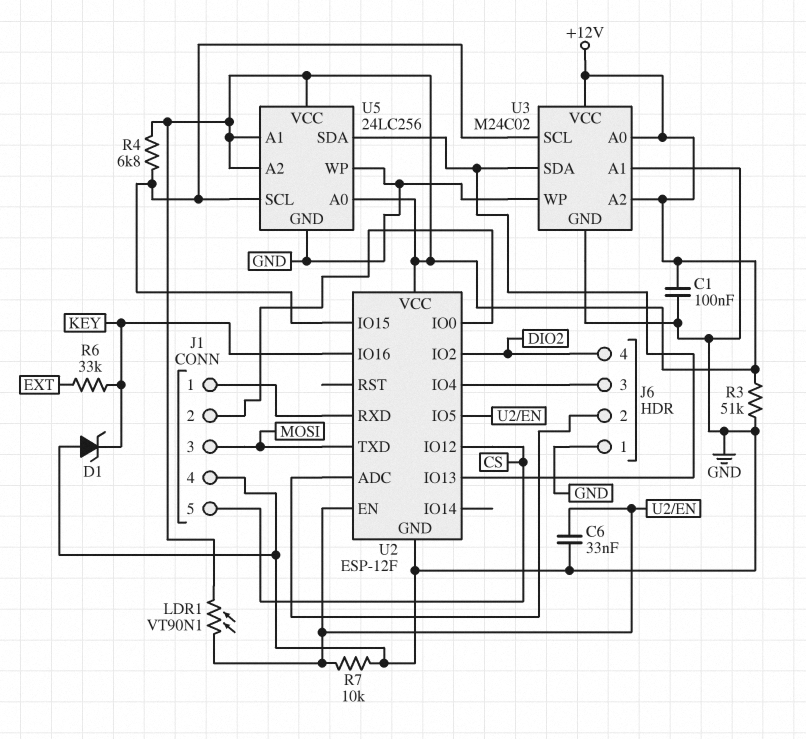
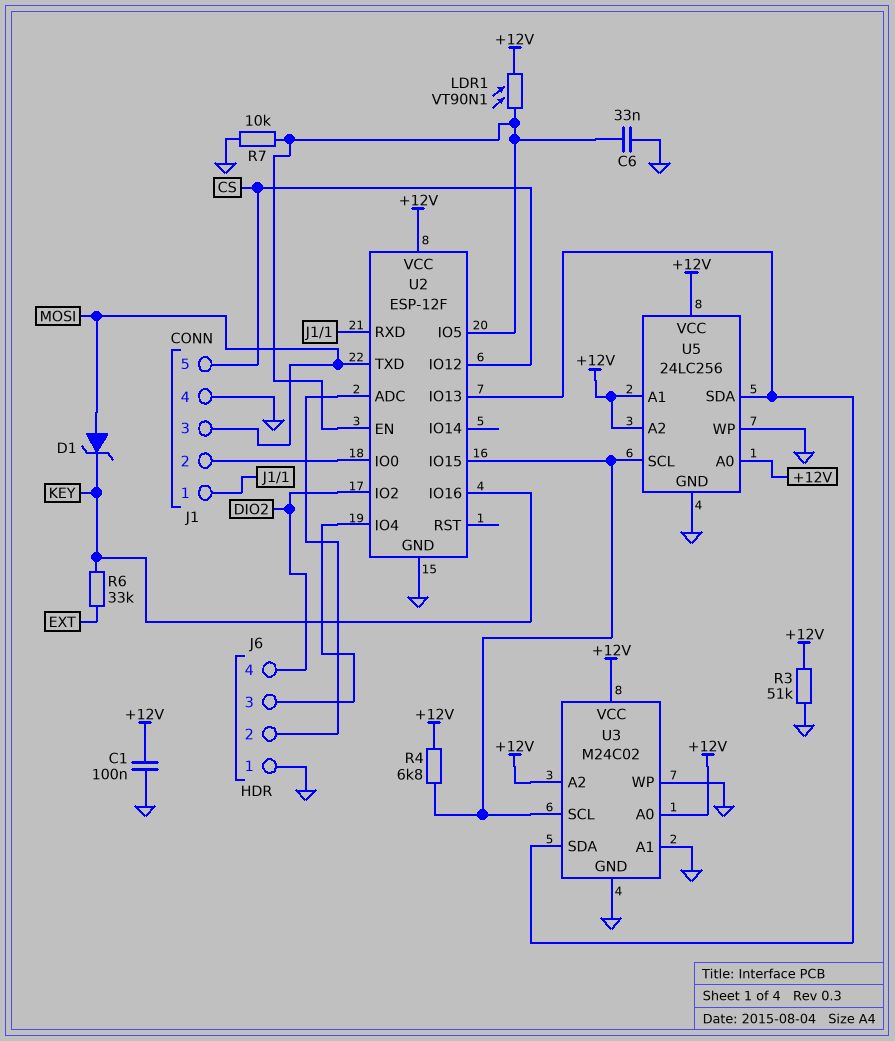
D1: zener (A GND, K KEY) -> zener (A MOSI, K KEY)

